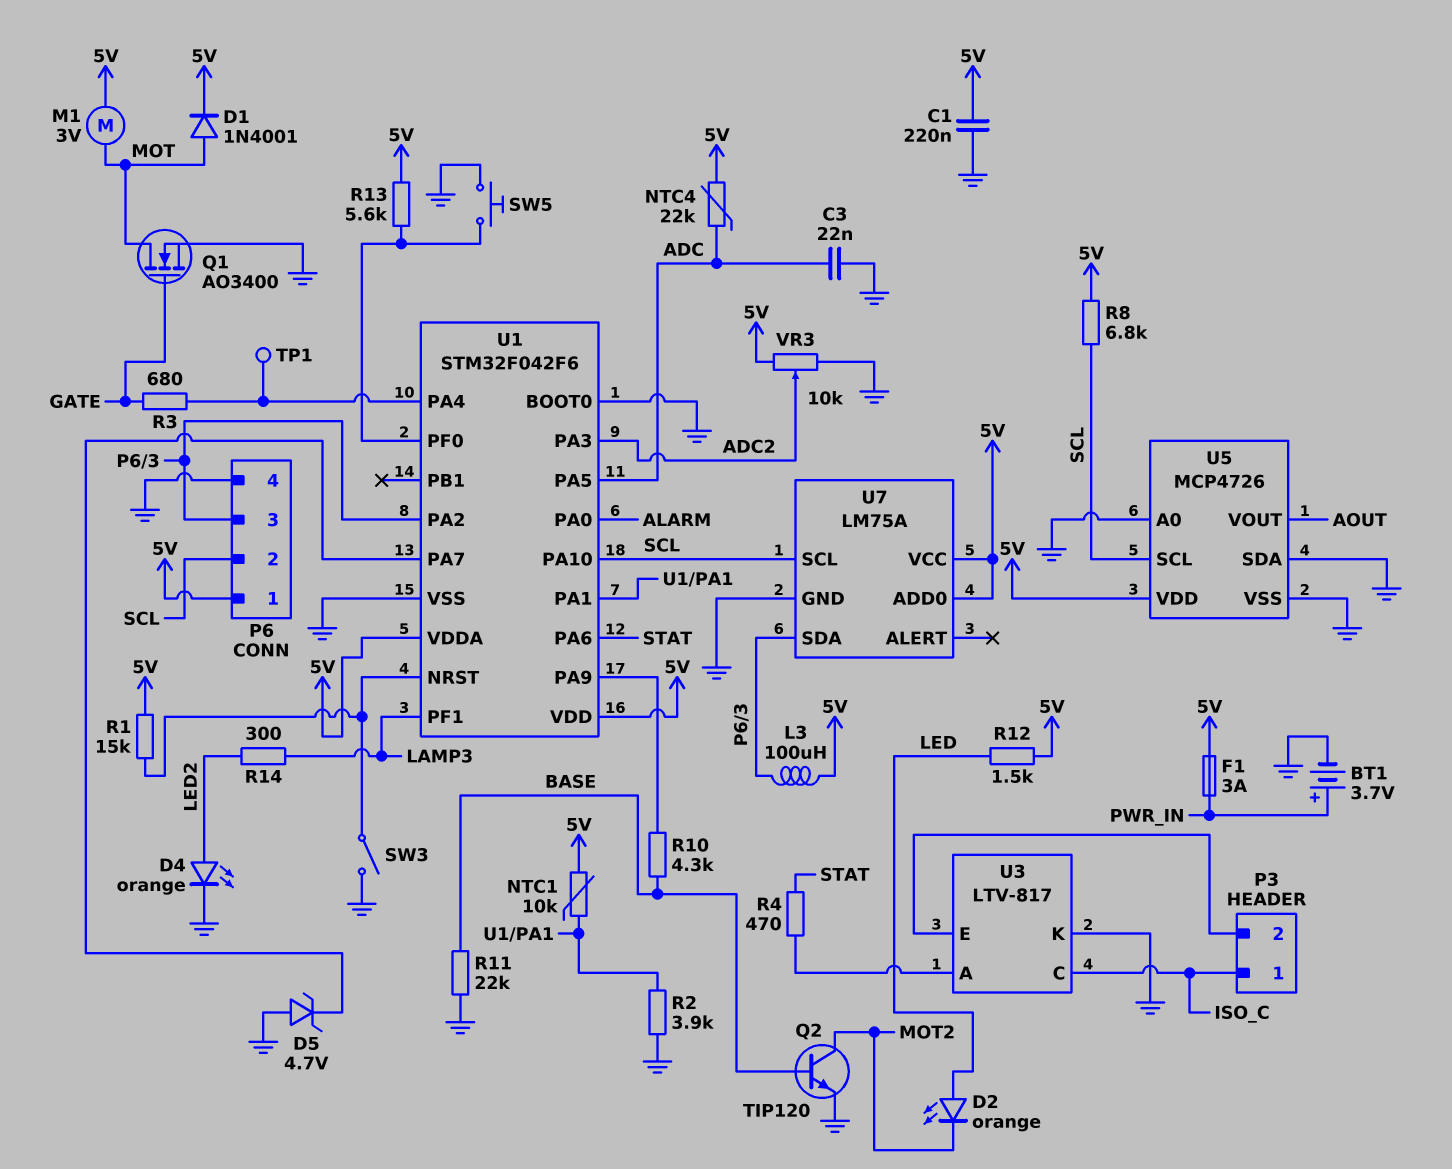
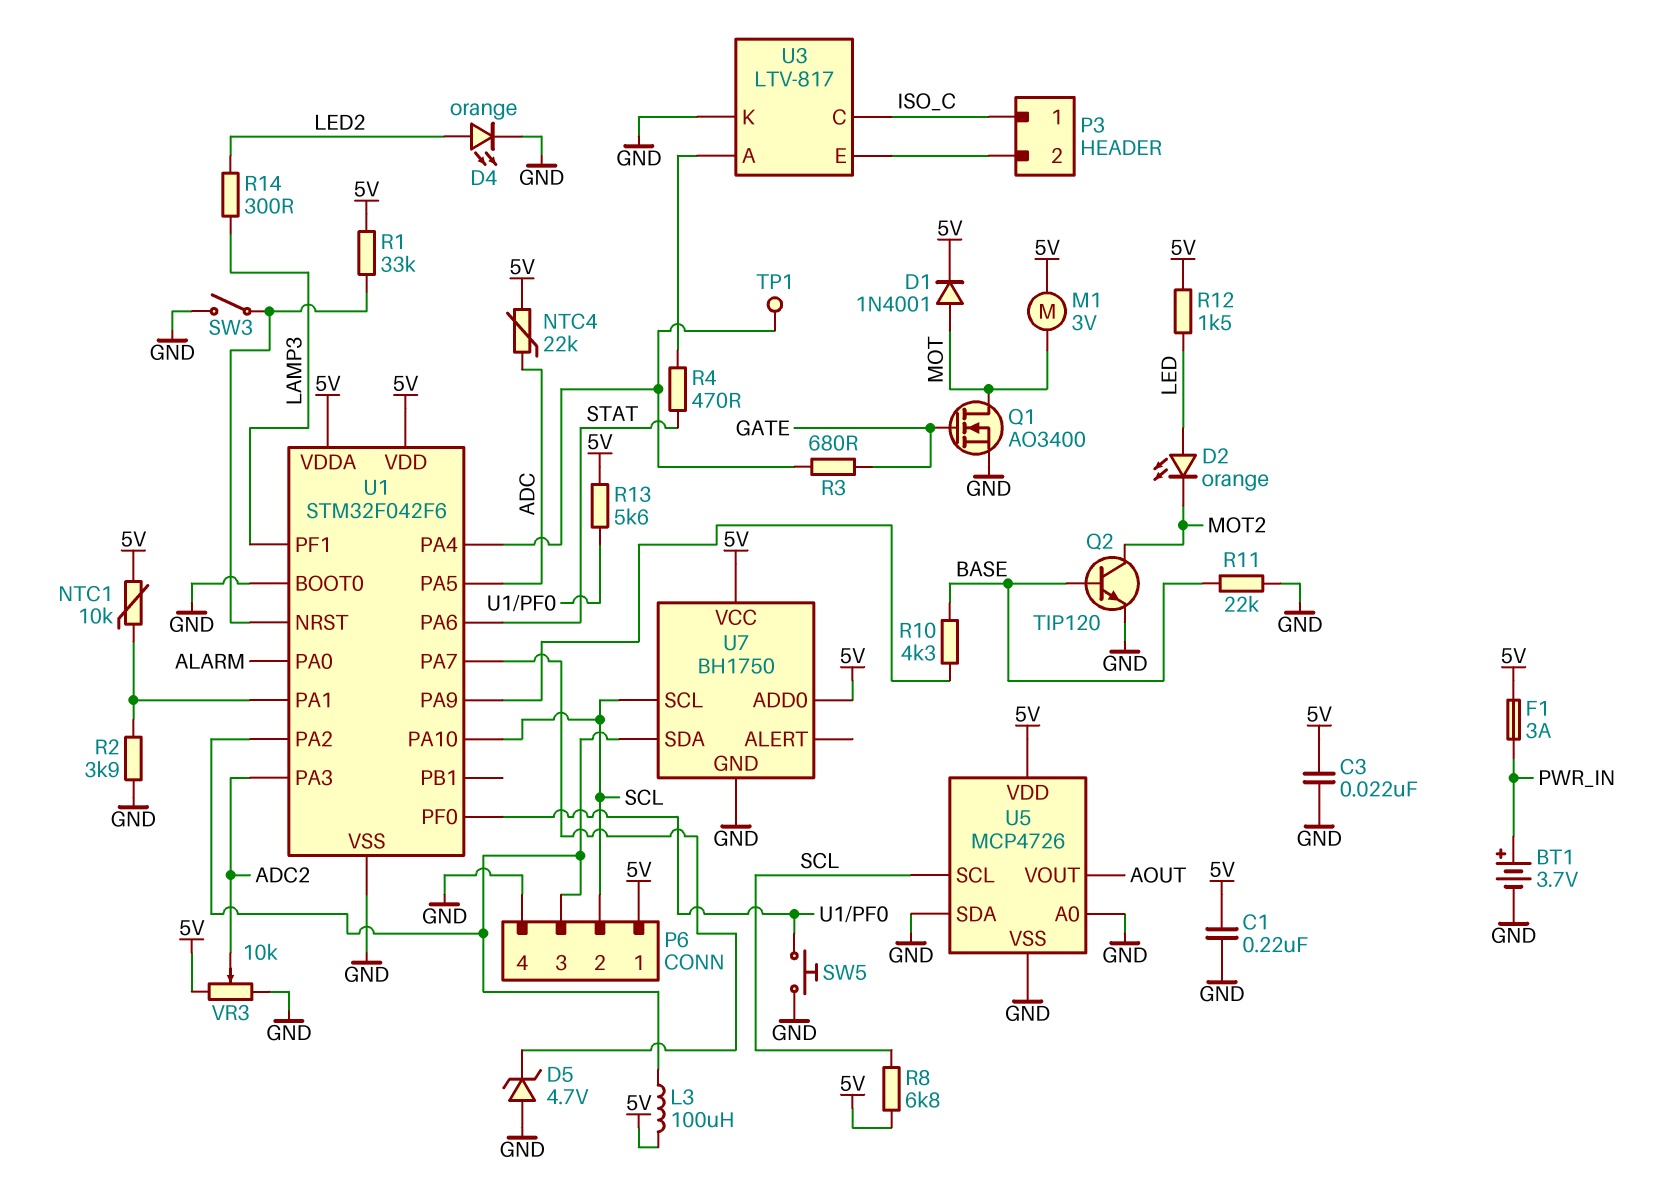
C3: 22nF (ADC, GND) -> 22nF (5V, GND)
R1: 15k (5V, U1/NRST) -> 33k (5V, U1/NRST)
U7: LM75A -> BH1750

